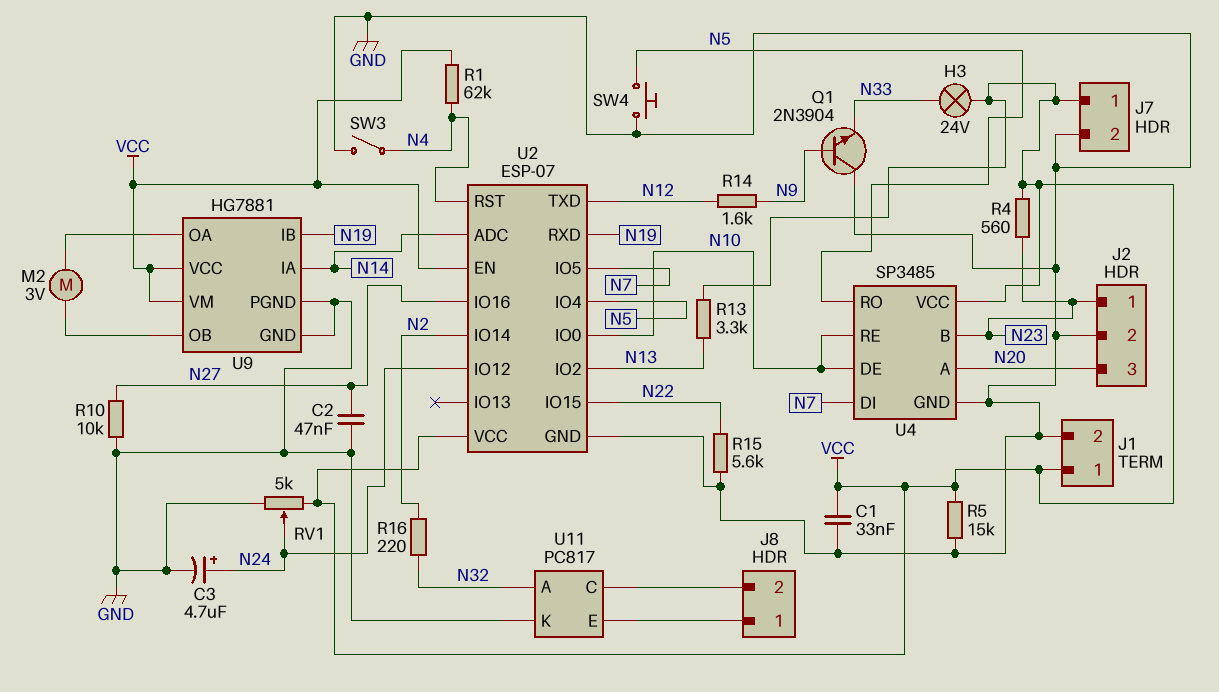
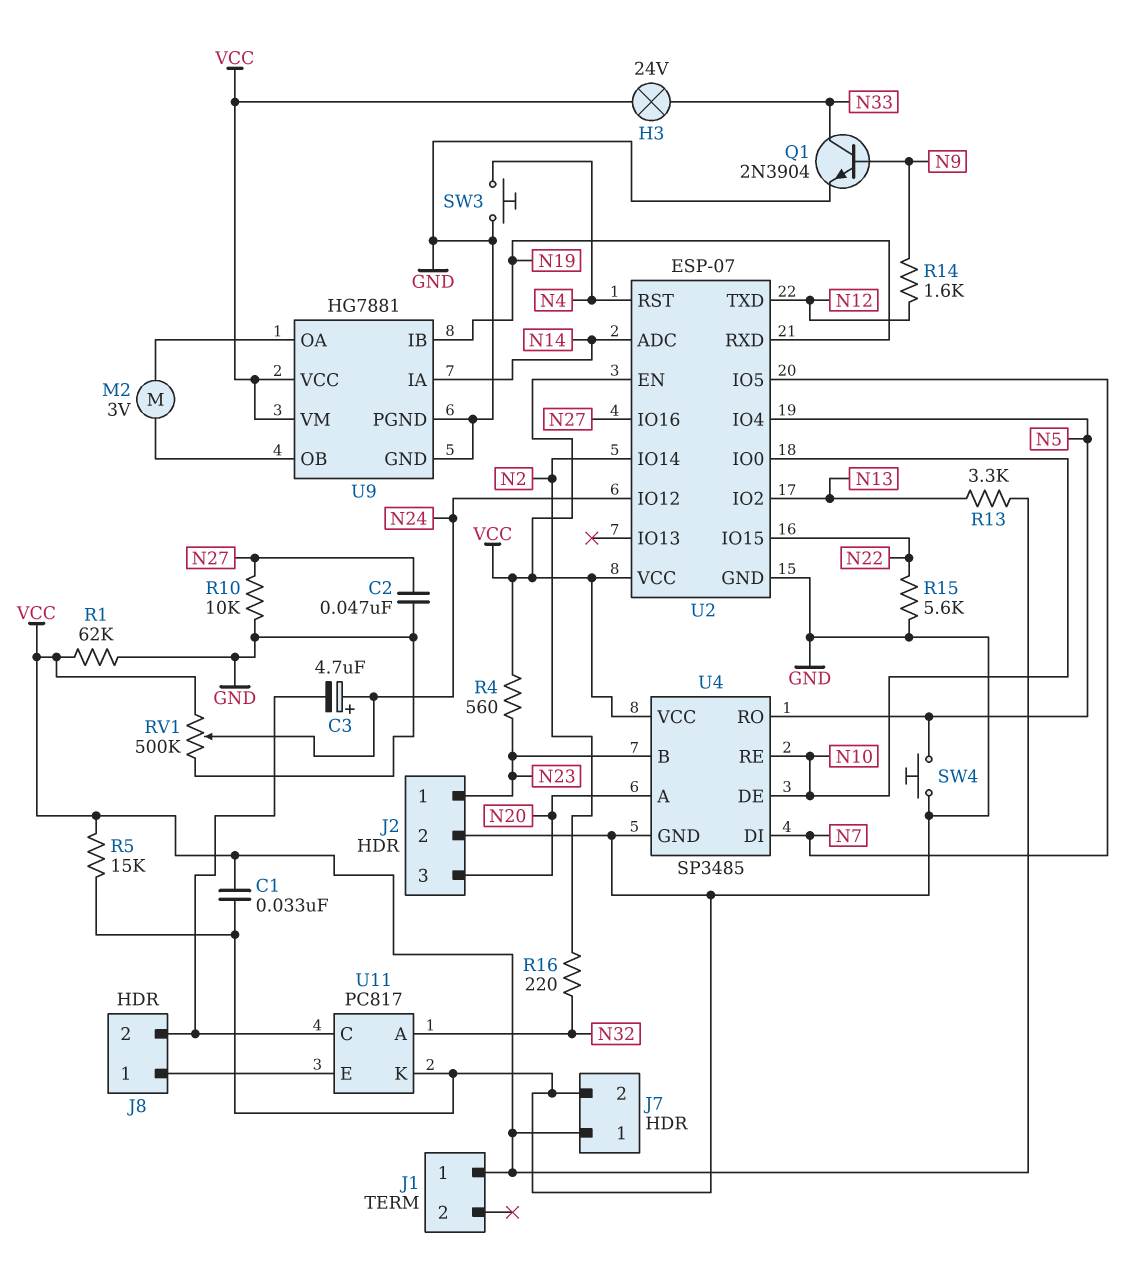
C3: 4.7uF (plus N24, minus GND) -> 4.7uF (plus N24, minus J8/2)
J1 pin 2: GND -> none
Q1: NPN 2N3904 (B N9, C GND, E N33) -> NPN 2N3904 (B N9, C N33, E GND)
R1: 62k (N4, VCC) -> 62k (GND, VCC)
RV1: 5k (GND, VCC, wiper N24) -> 500k (GND, VCC, wiper N24)
SW3: switch (GND, N4) -> button (GND, N4)

